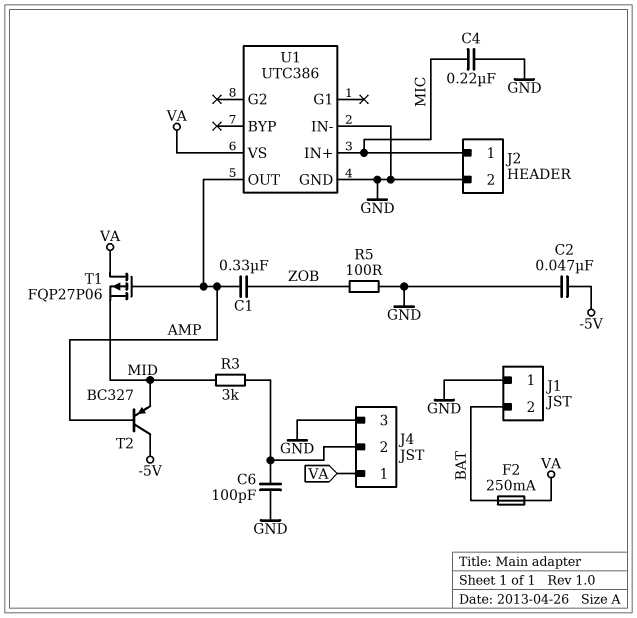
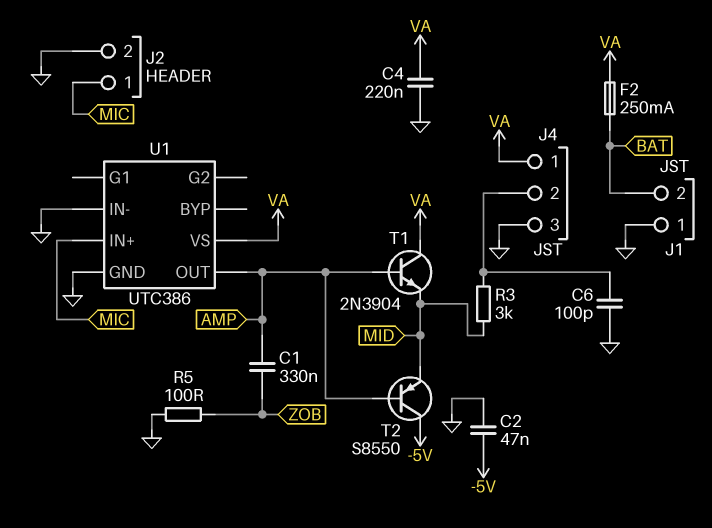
C4: 220nF (GND, MIC) -> 220nF (GND, VA)
T1: PMOS FQP27P06 (G AMP, D VA, S MID) -> NPN 2N3904 (B AMP, C VA, E MID)
T2: PNP BC327 (B AMP, C -5V, E MID) -> PNP S8550 (B AMP, C -5V, E MID)

